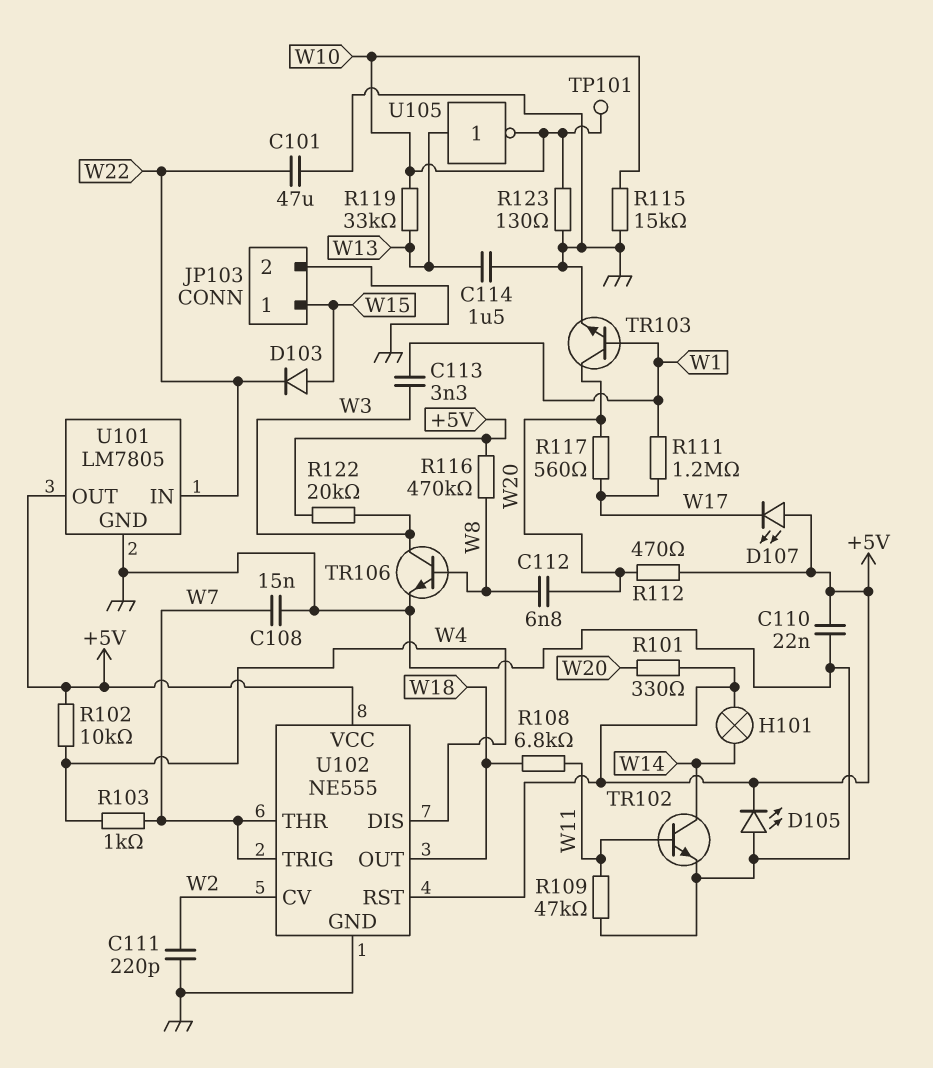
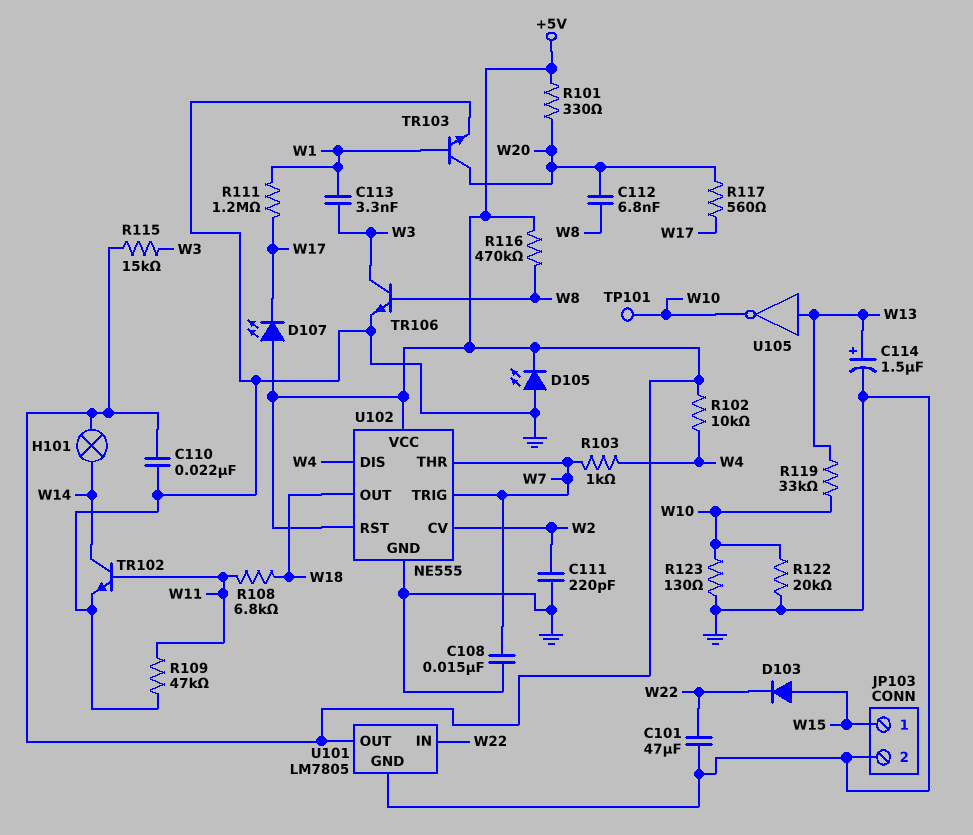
C114: 1.5uF (GND, W13) -> 1.5uF (plus W13, minus GND)
R112: 470 (+5V, W20) -> none
R115: 15k (GND, W10) -> 15k (+5V, W3)
R122: 20k (+5V, W3) -> 20k (GND, W10)

